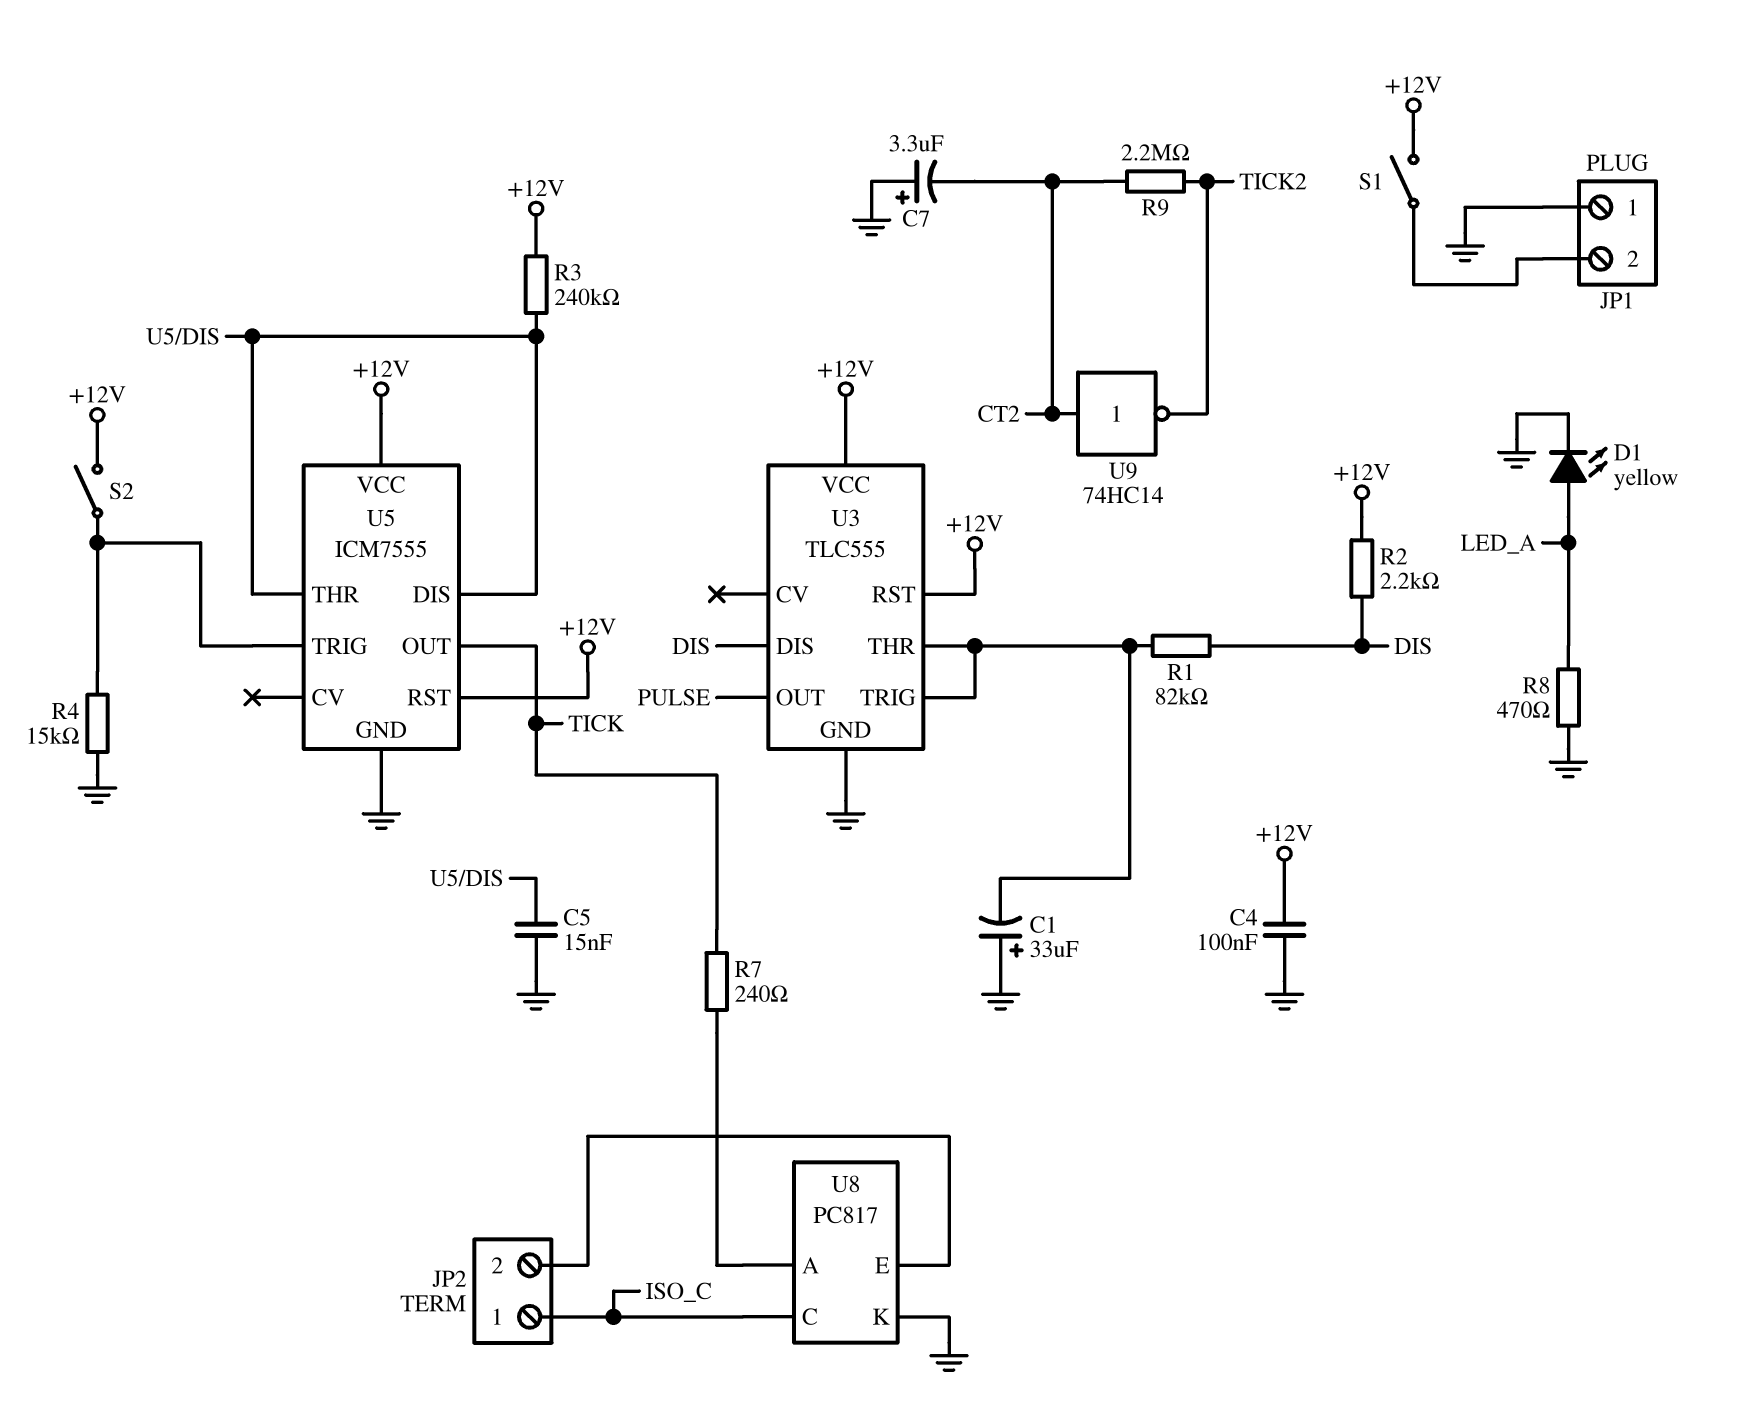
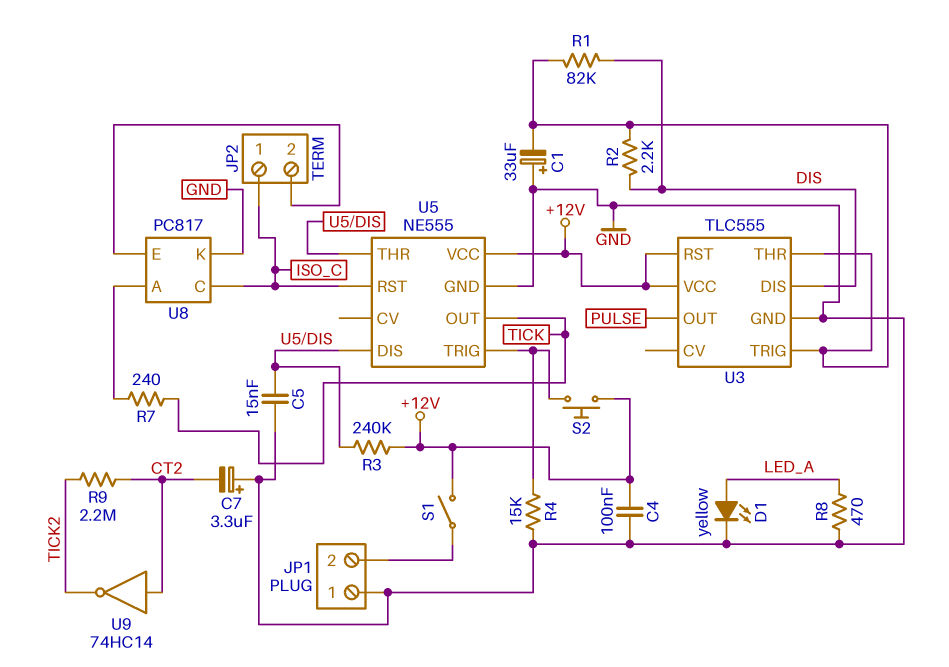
R2: 2.2k (+12V, DIS) -> 2.2k (DIS, U3/THR)
S2: switch (+12V, U5/TRIG) -> button (+12V, U5/TRIG)
U5: ICM7555 -> NE555
U5 pin RST: +12V -> ISO_C

